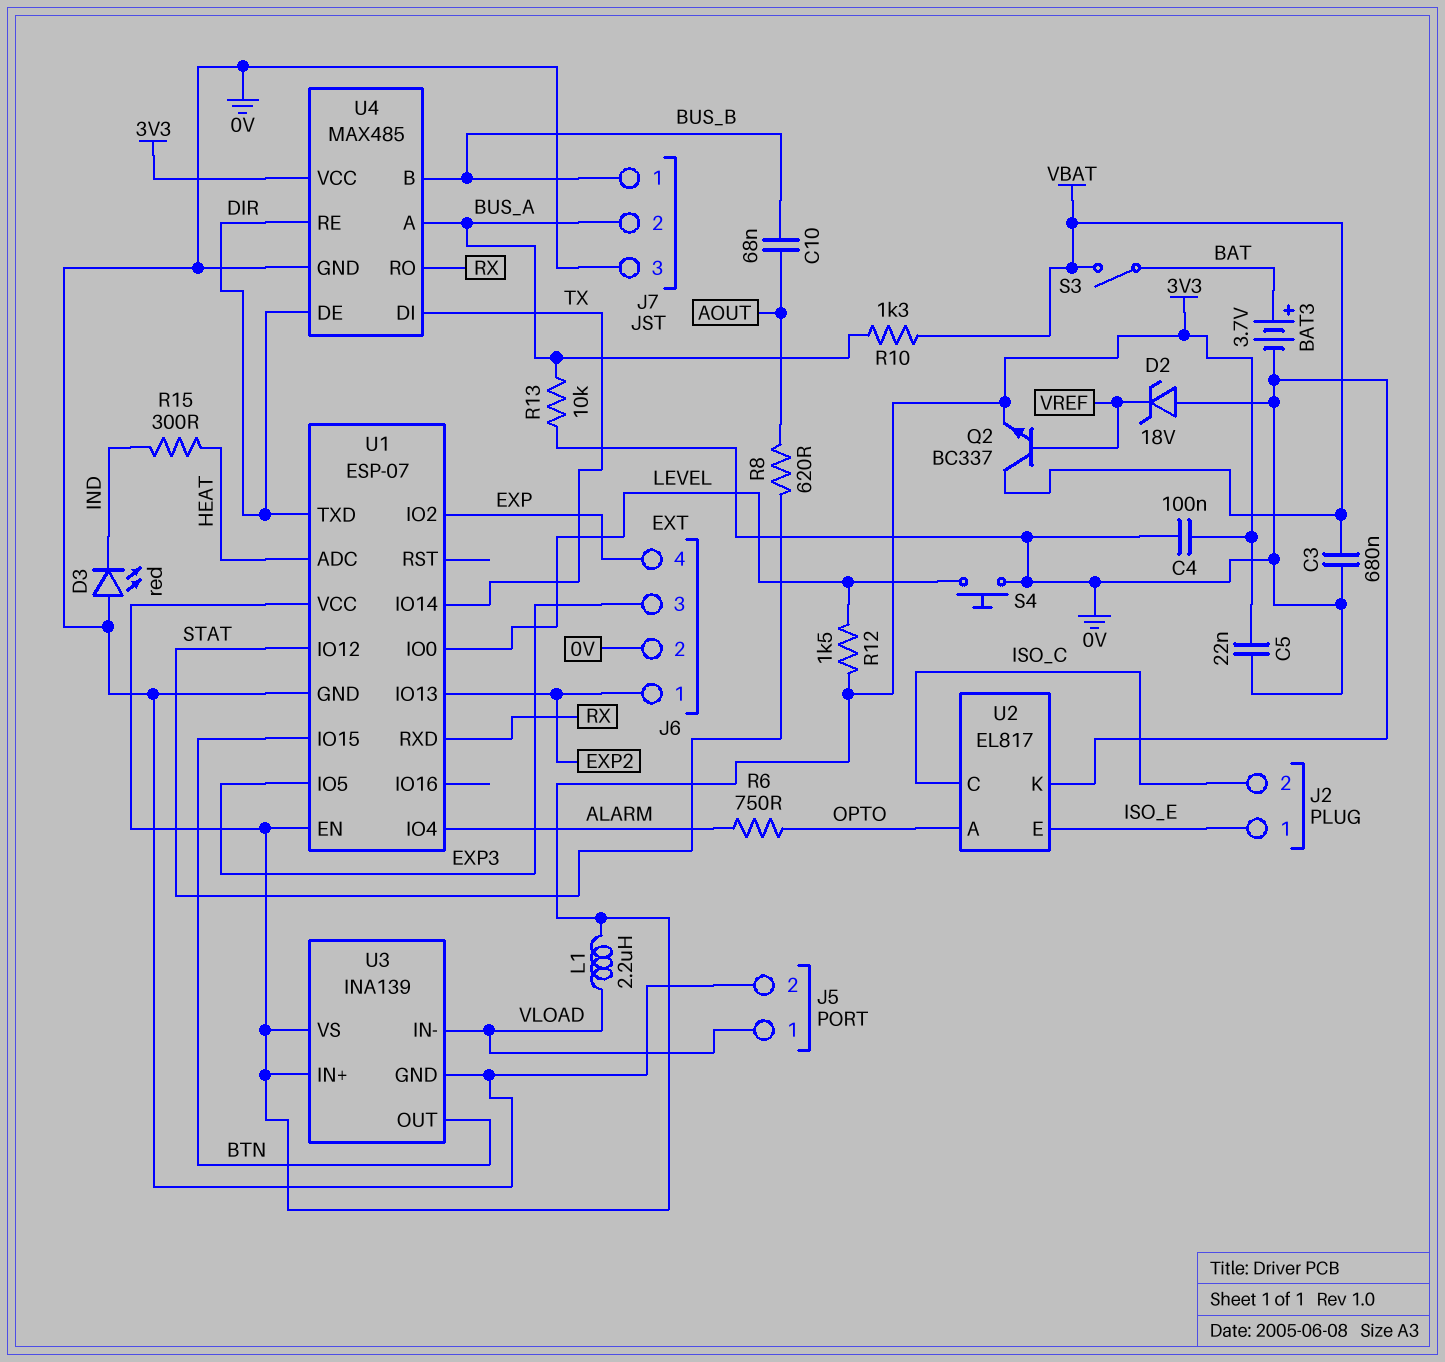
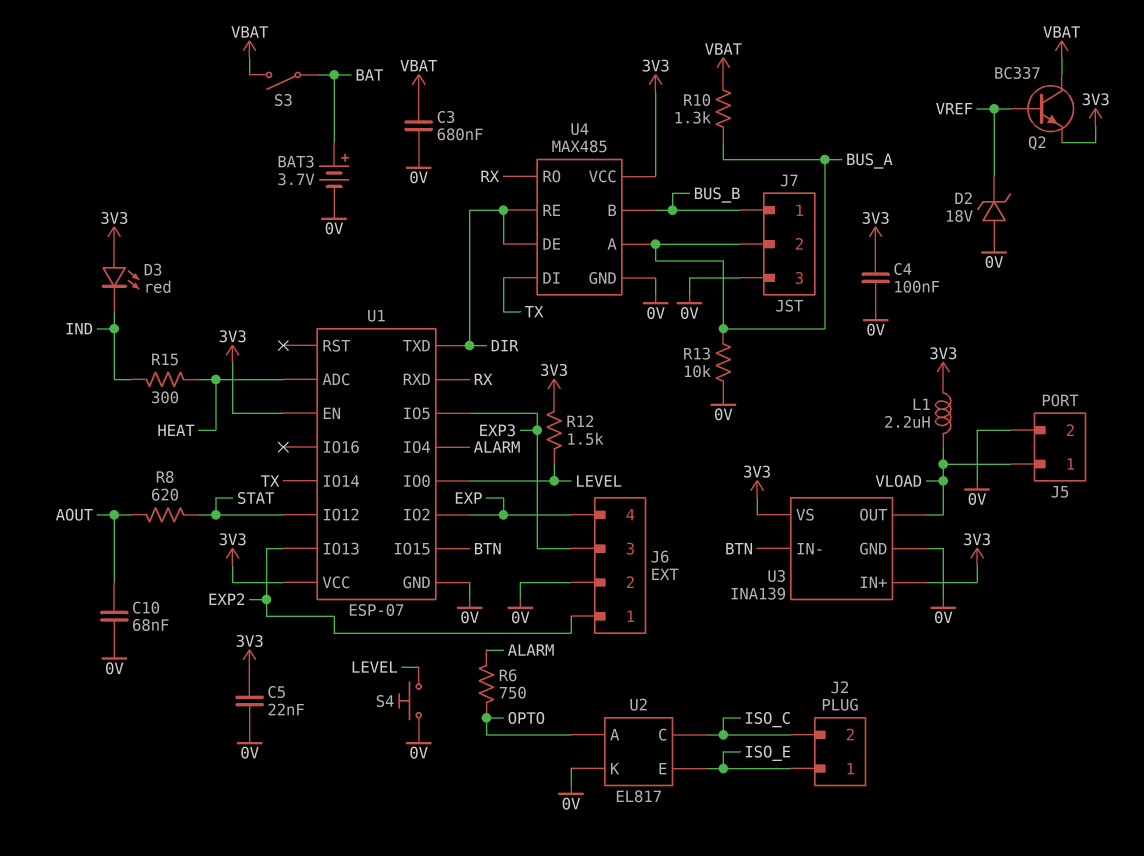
C10: 68nF (AOUT, BUS_B) -> 68nF (0V, AOUT)
D3: LED red (A 0V, K IND) -> LED red (A 3V3, K IND)
U3 pin IN-: VLOAD -> BTN
U3 pin OUT: BTN -> VLOAD

